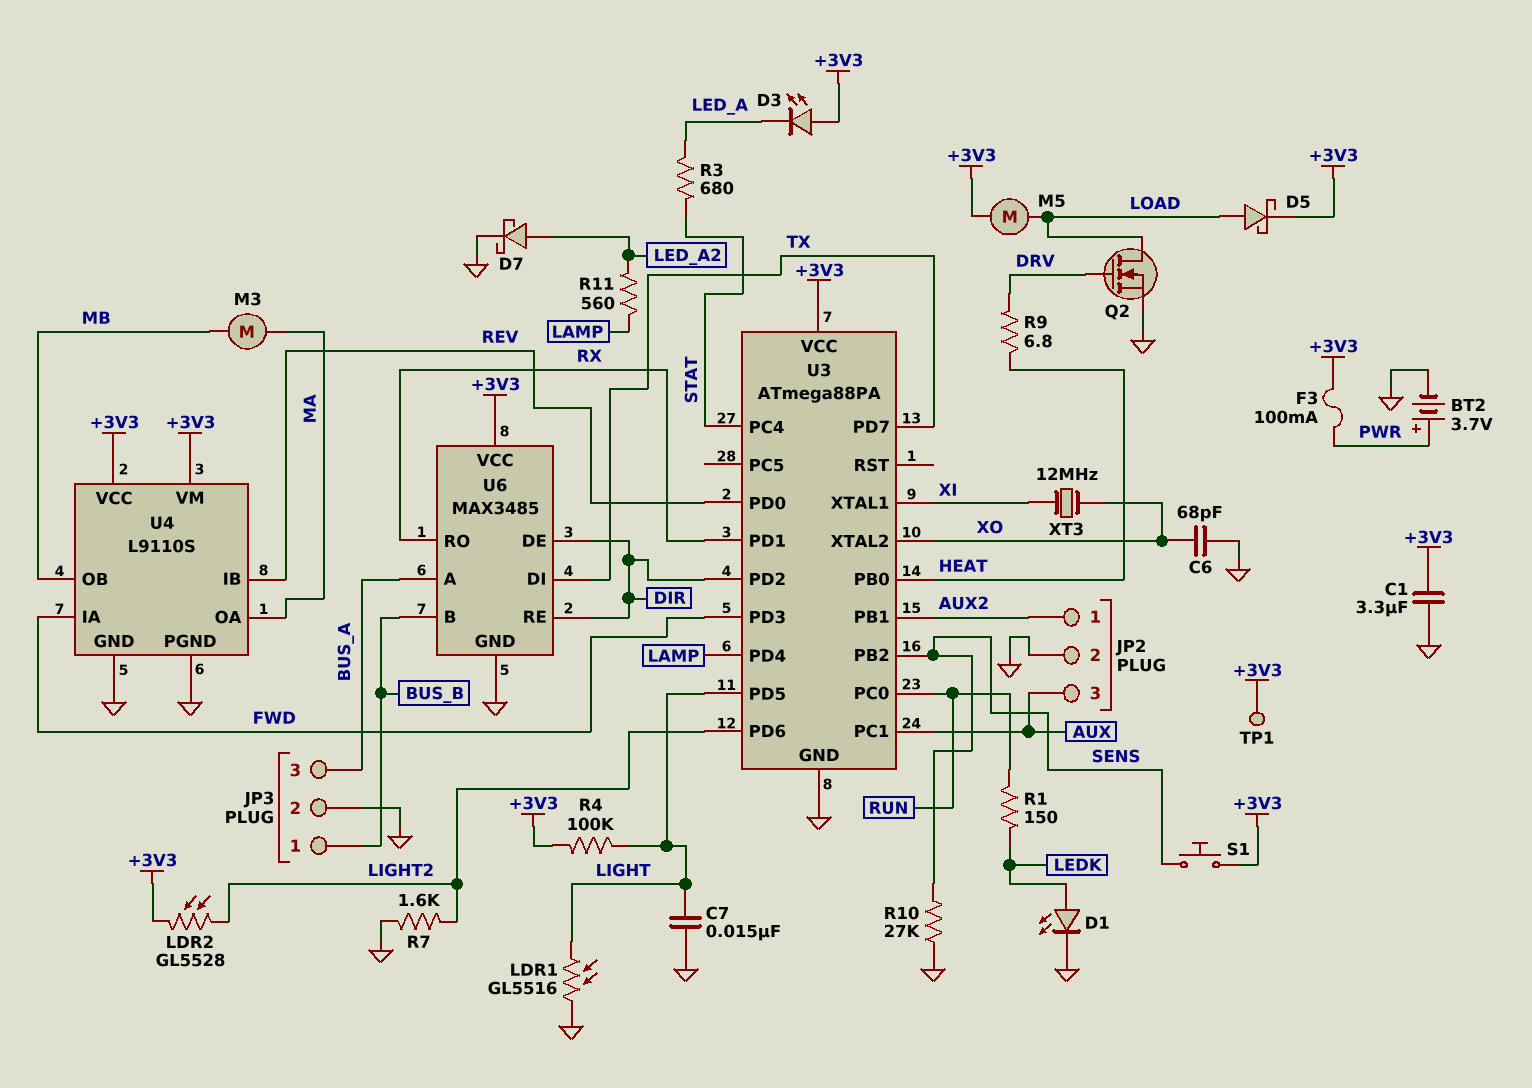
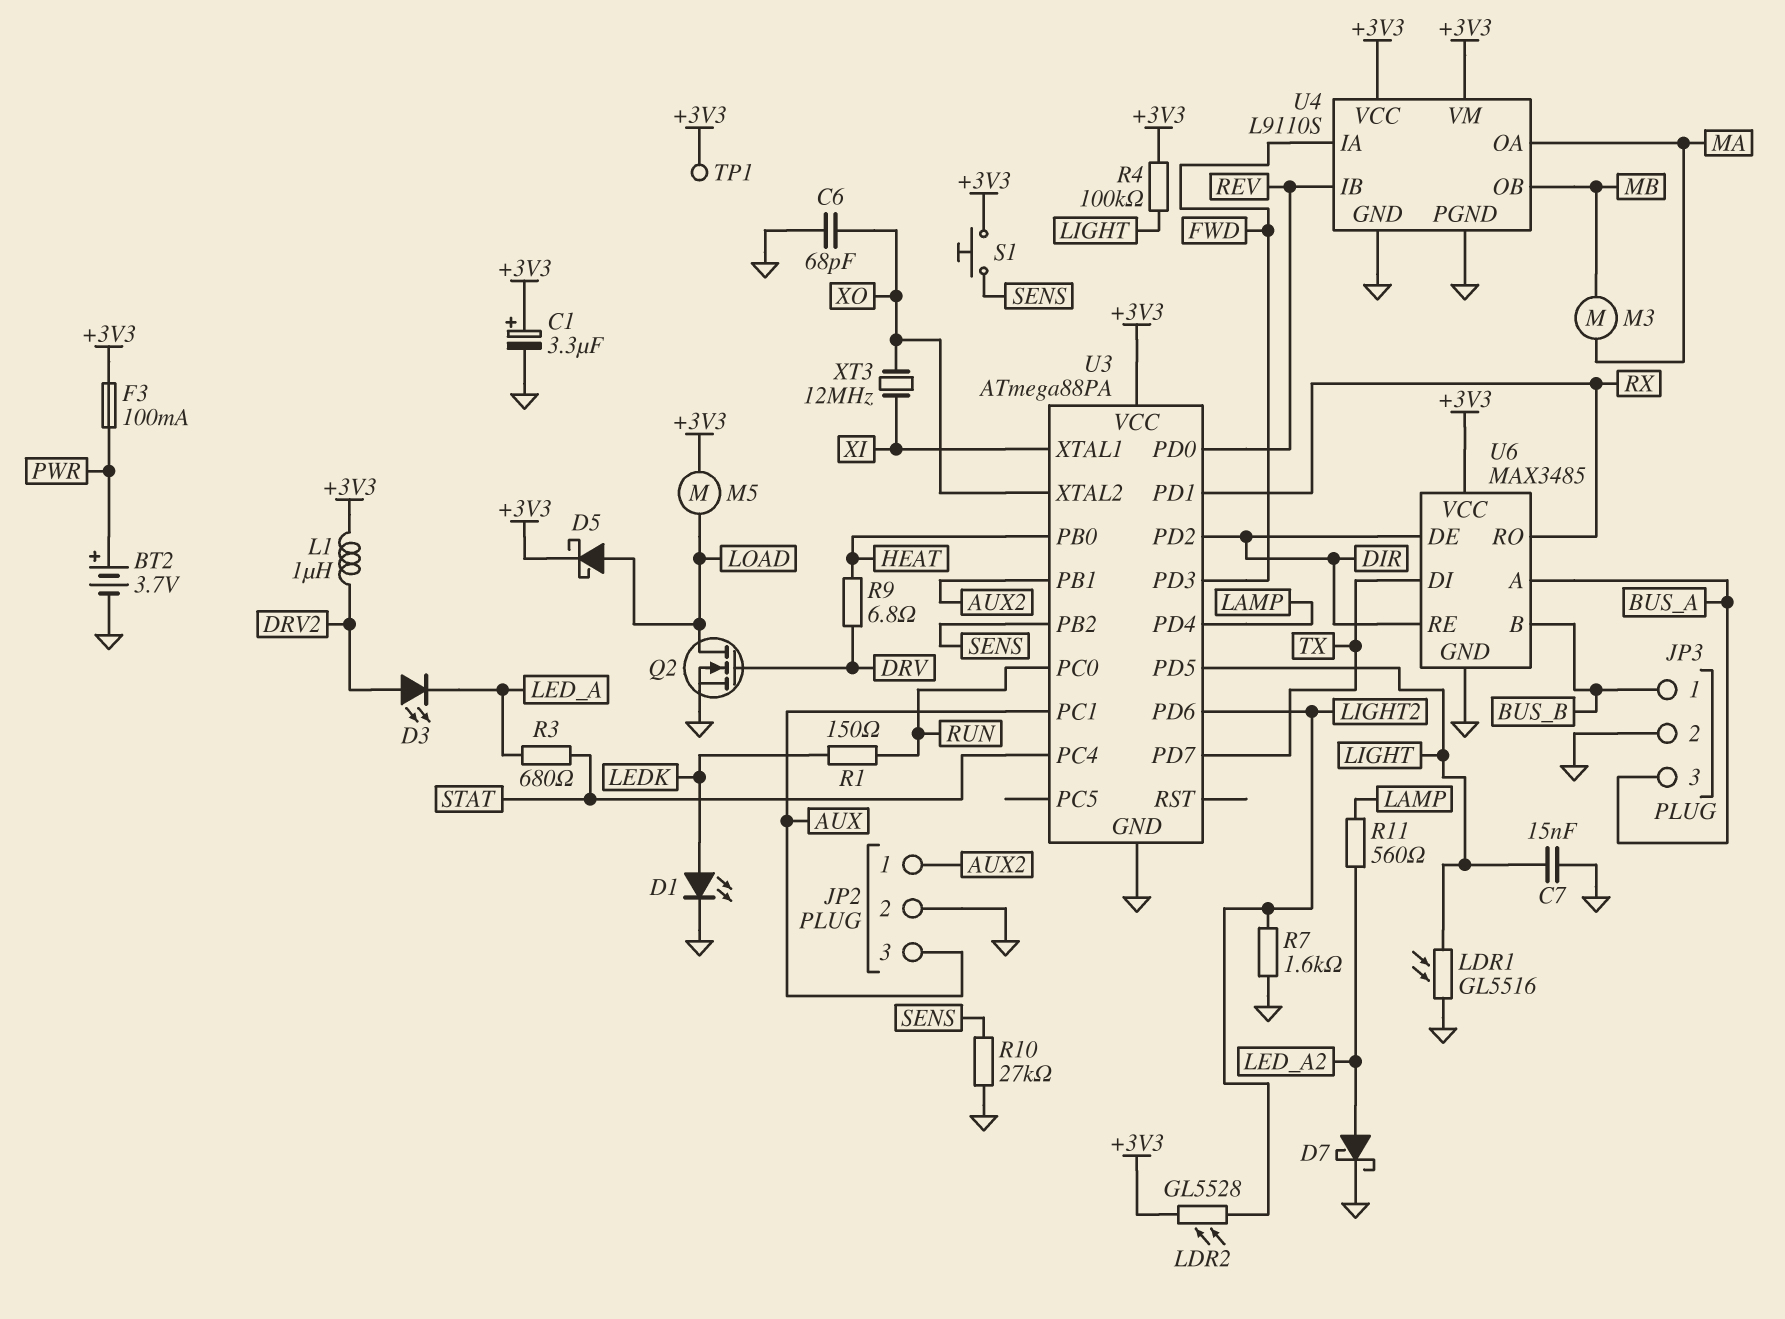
C1: 3.3uF (+3V3, GND) -> 3.3uF (plus +3V3, minus GND)
D3: LED (A +3V3, K LED_A) -> LED (A DRV2, K LED_A)
L1: none -> 1uH (+3V3, DRV2)

